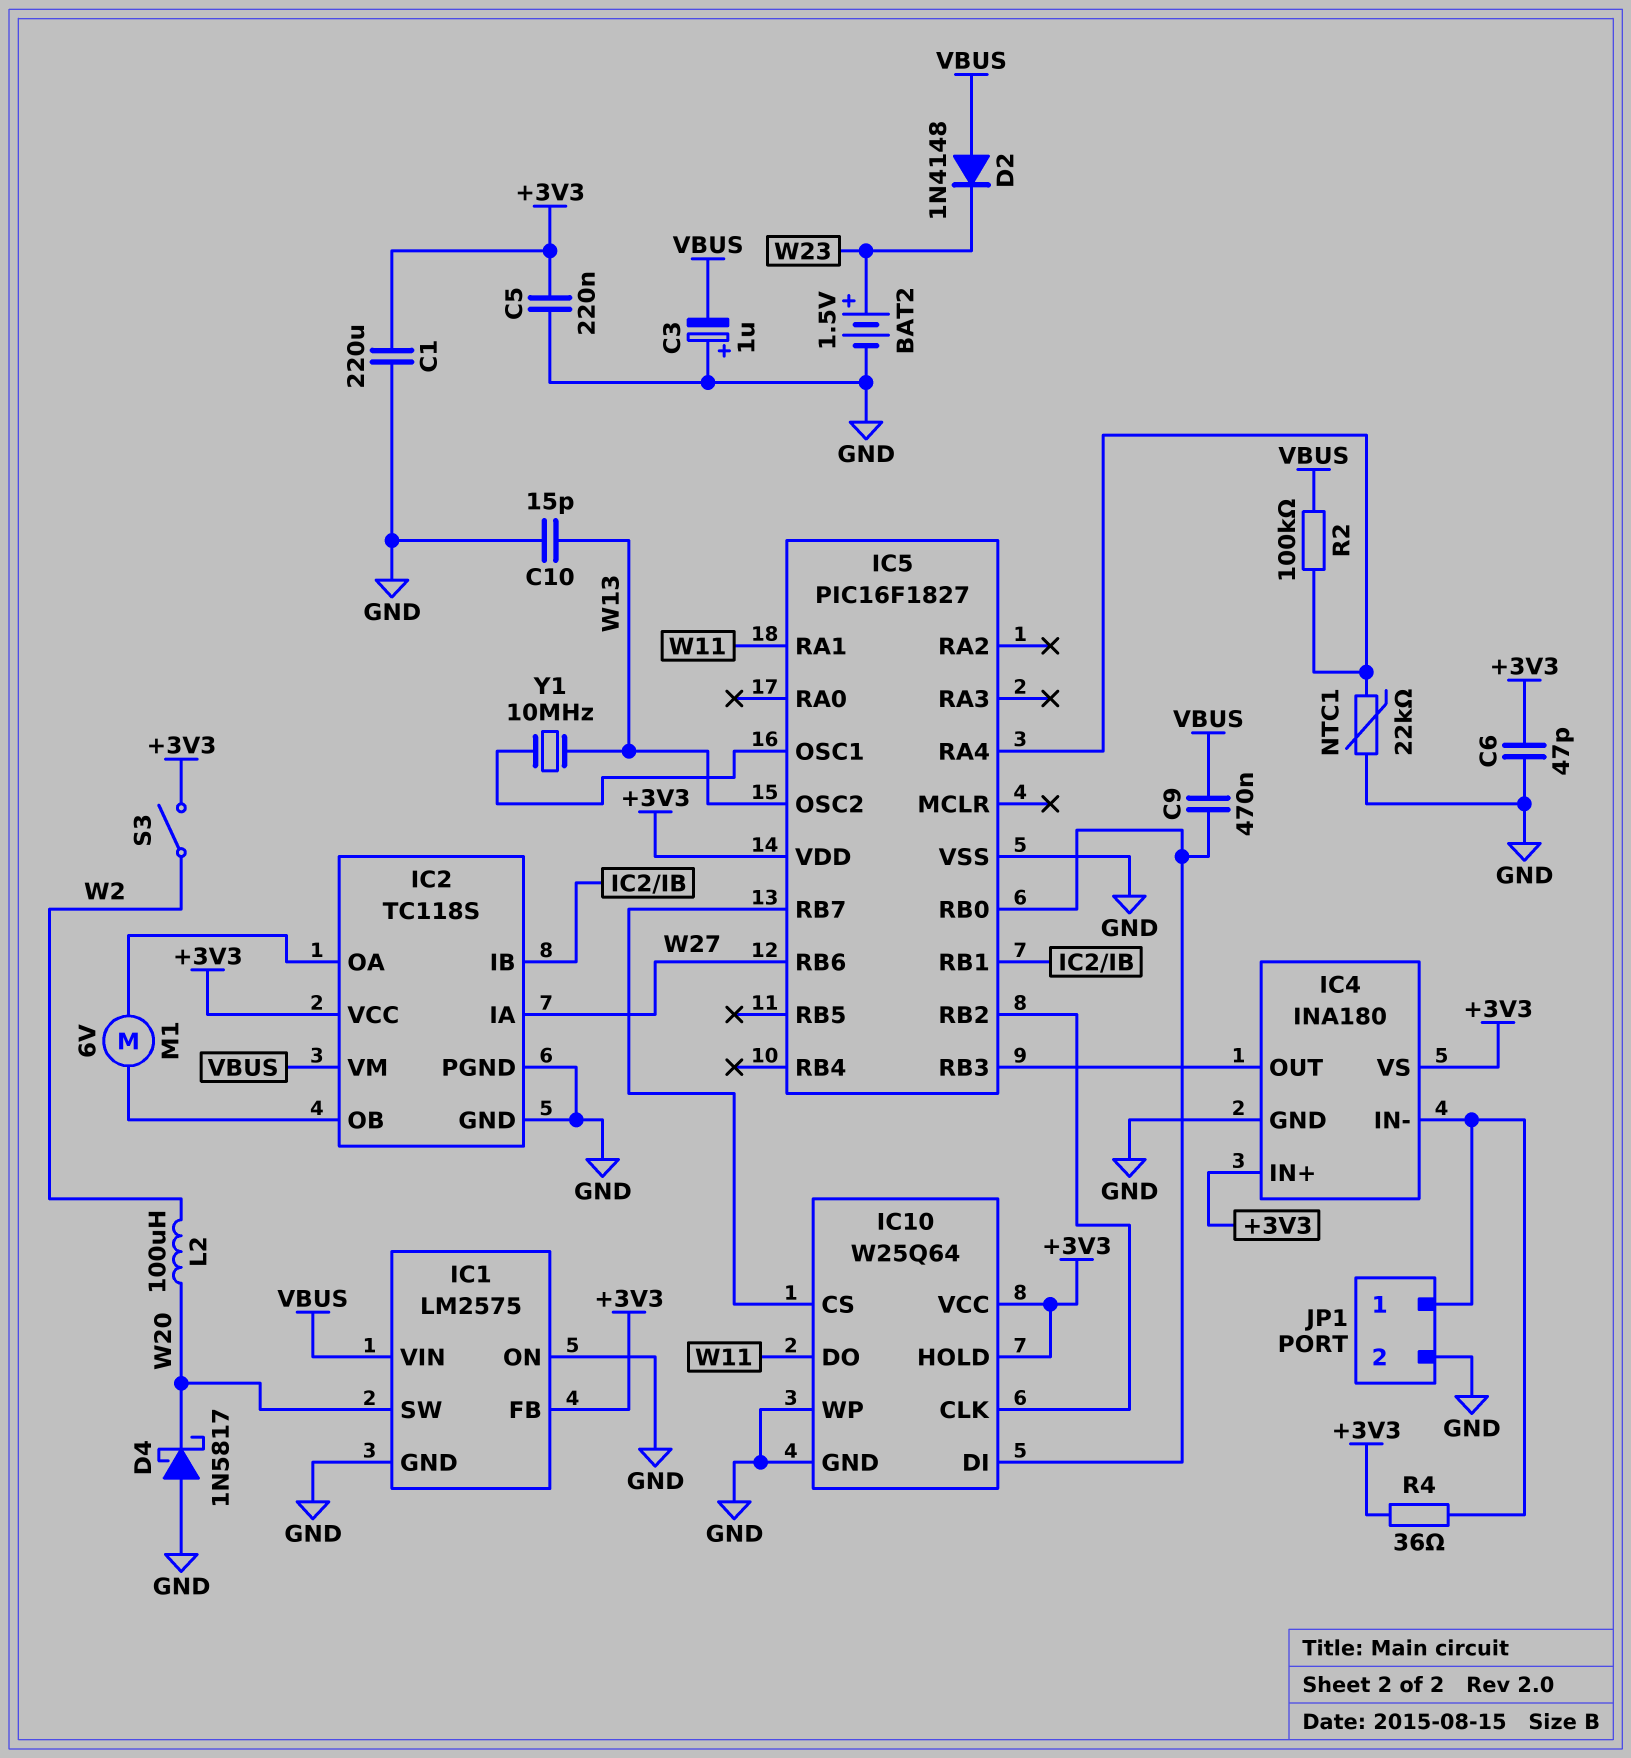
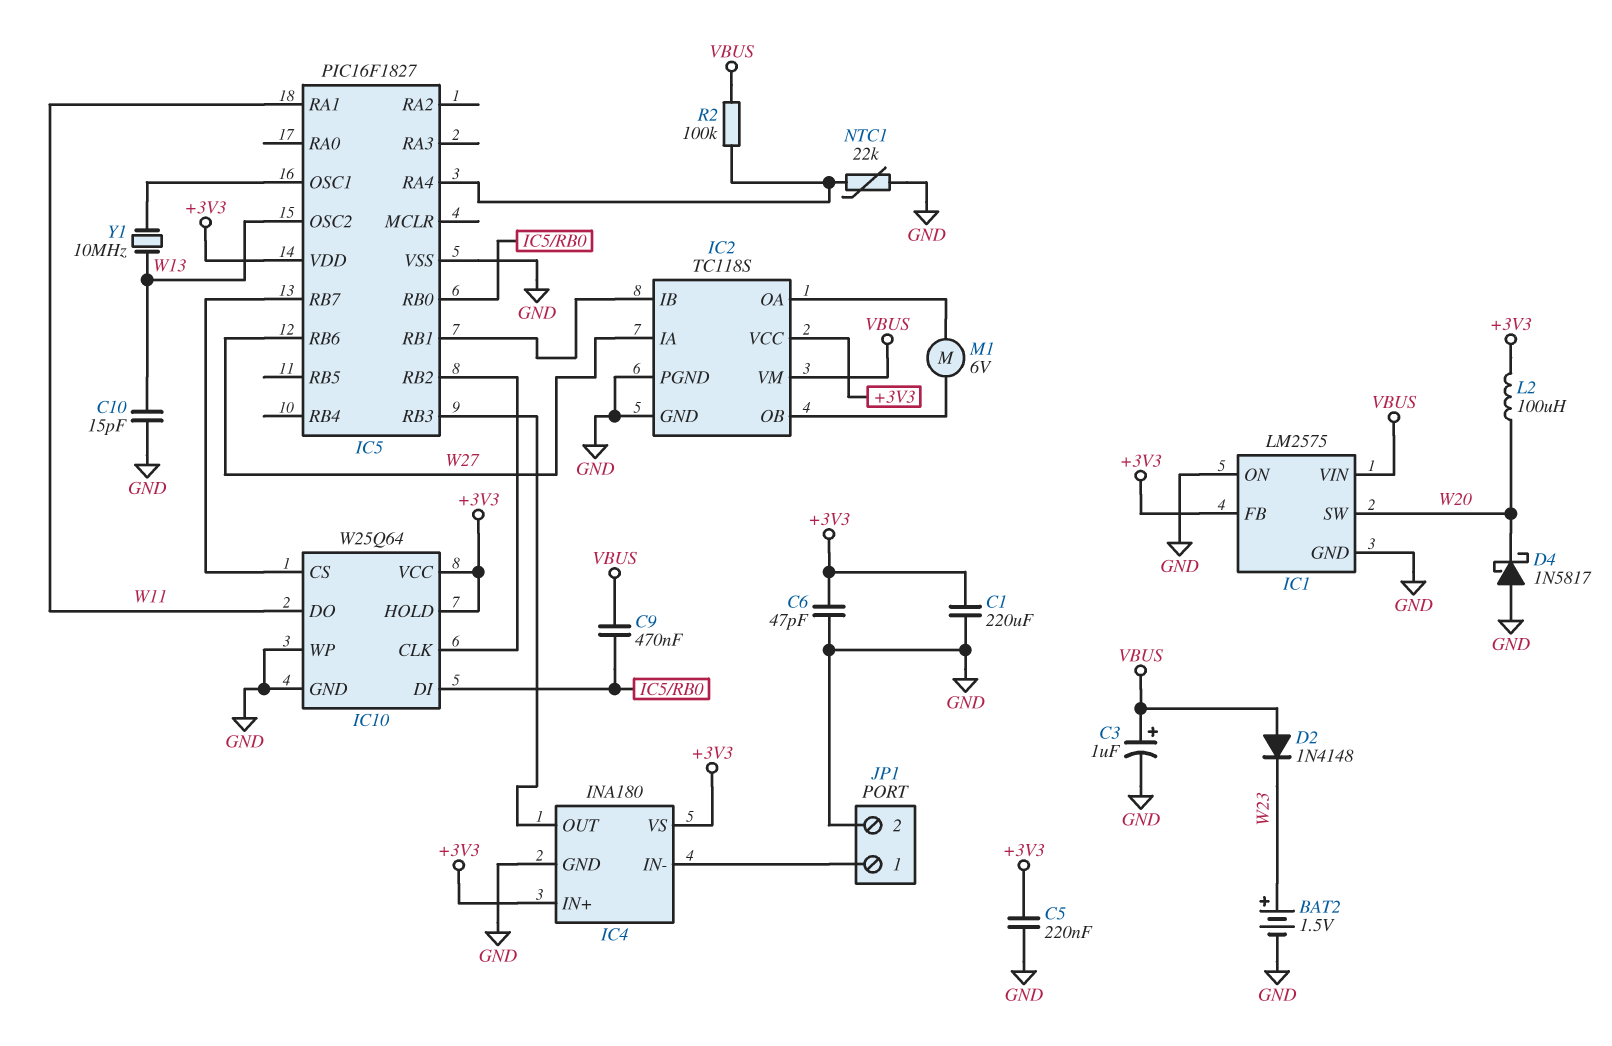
C3: 1uF (plus GND, minus VBUS) -> 1uF (plus VBUS, minus GND)
L2: 100uH (W2, W20) -> 100uH (+3V3, W20)
R4: 36 (+3V3, IC4/IN-) -> none
S3: switch (+3V3, W2) -> none

